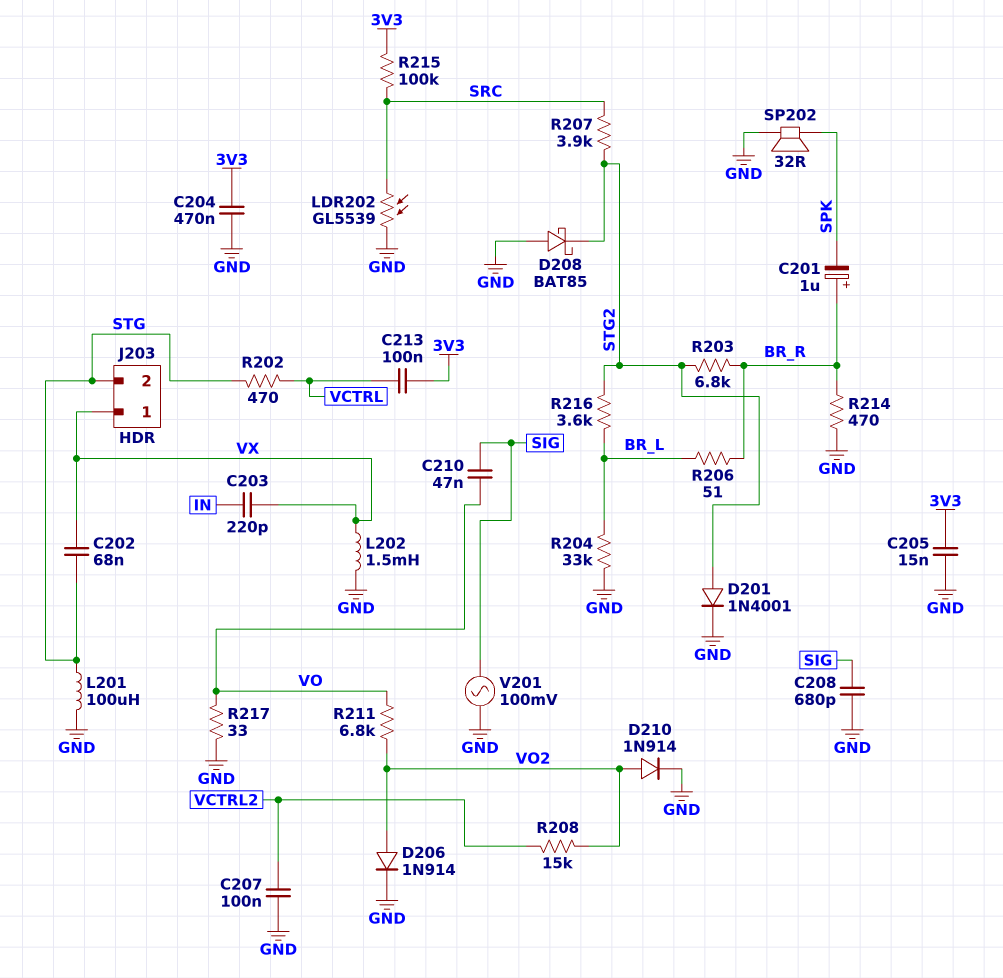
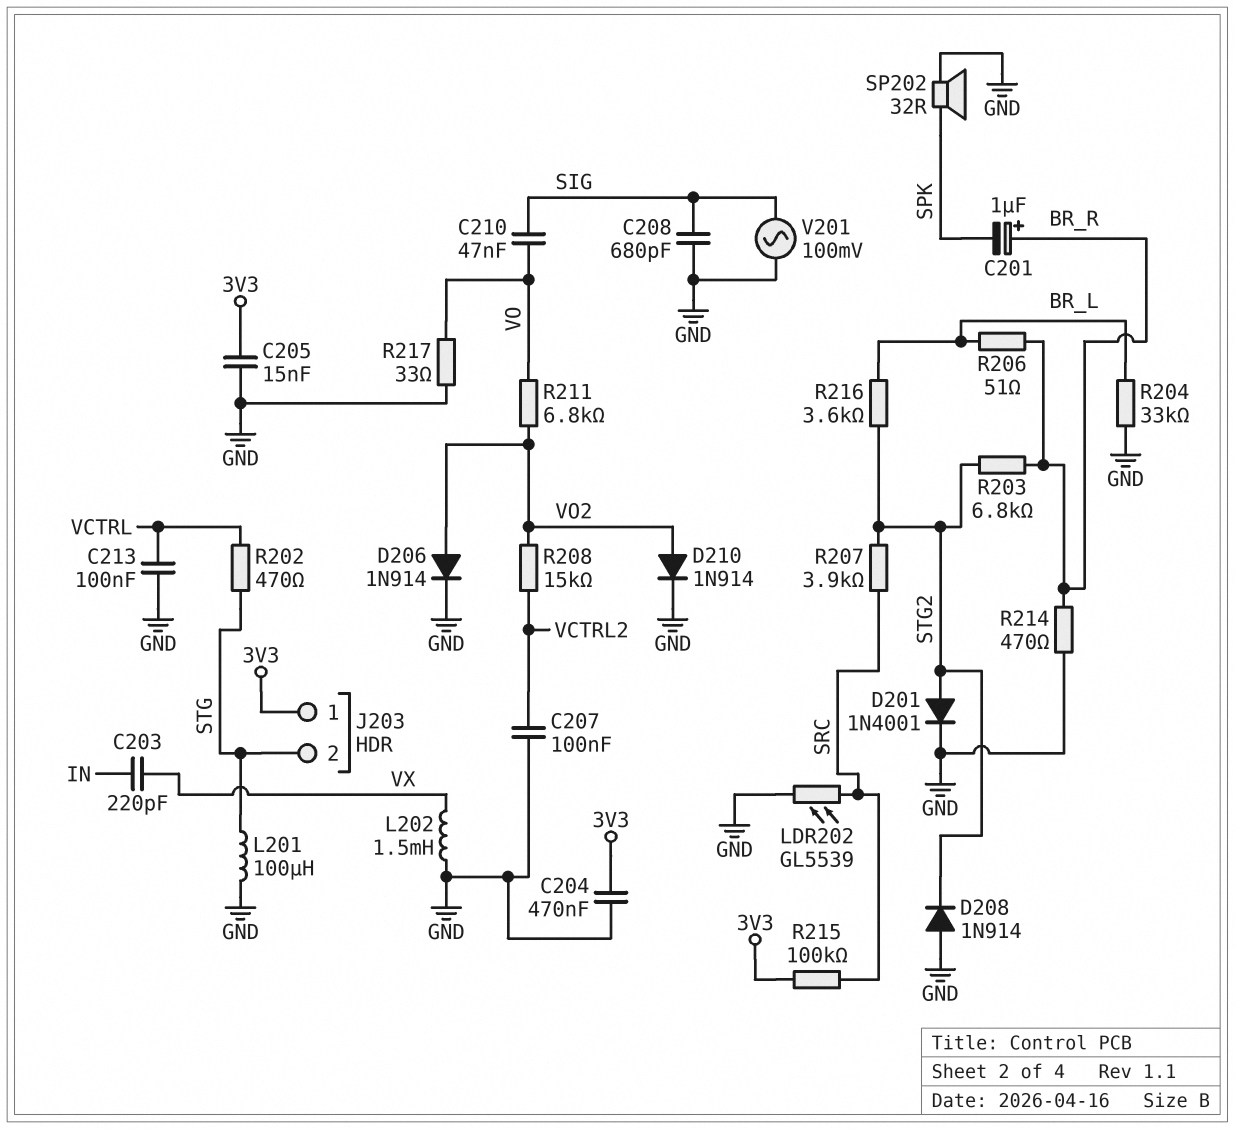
C202: 68nF (STG, VX) -> none
C213: 100nF (3V3, VCTRL) -> 100nF (GND, VCTRL)
D208: schottky BAT85 (A GND, K STG2) -> diode 1N914 (A GND, K STG2)
J203 pin 1: VX -> 3V3

